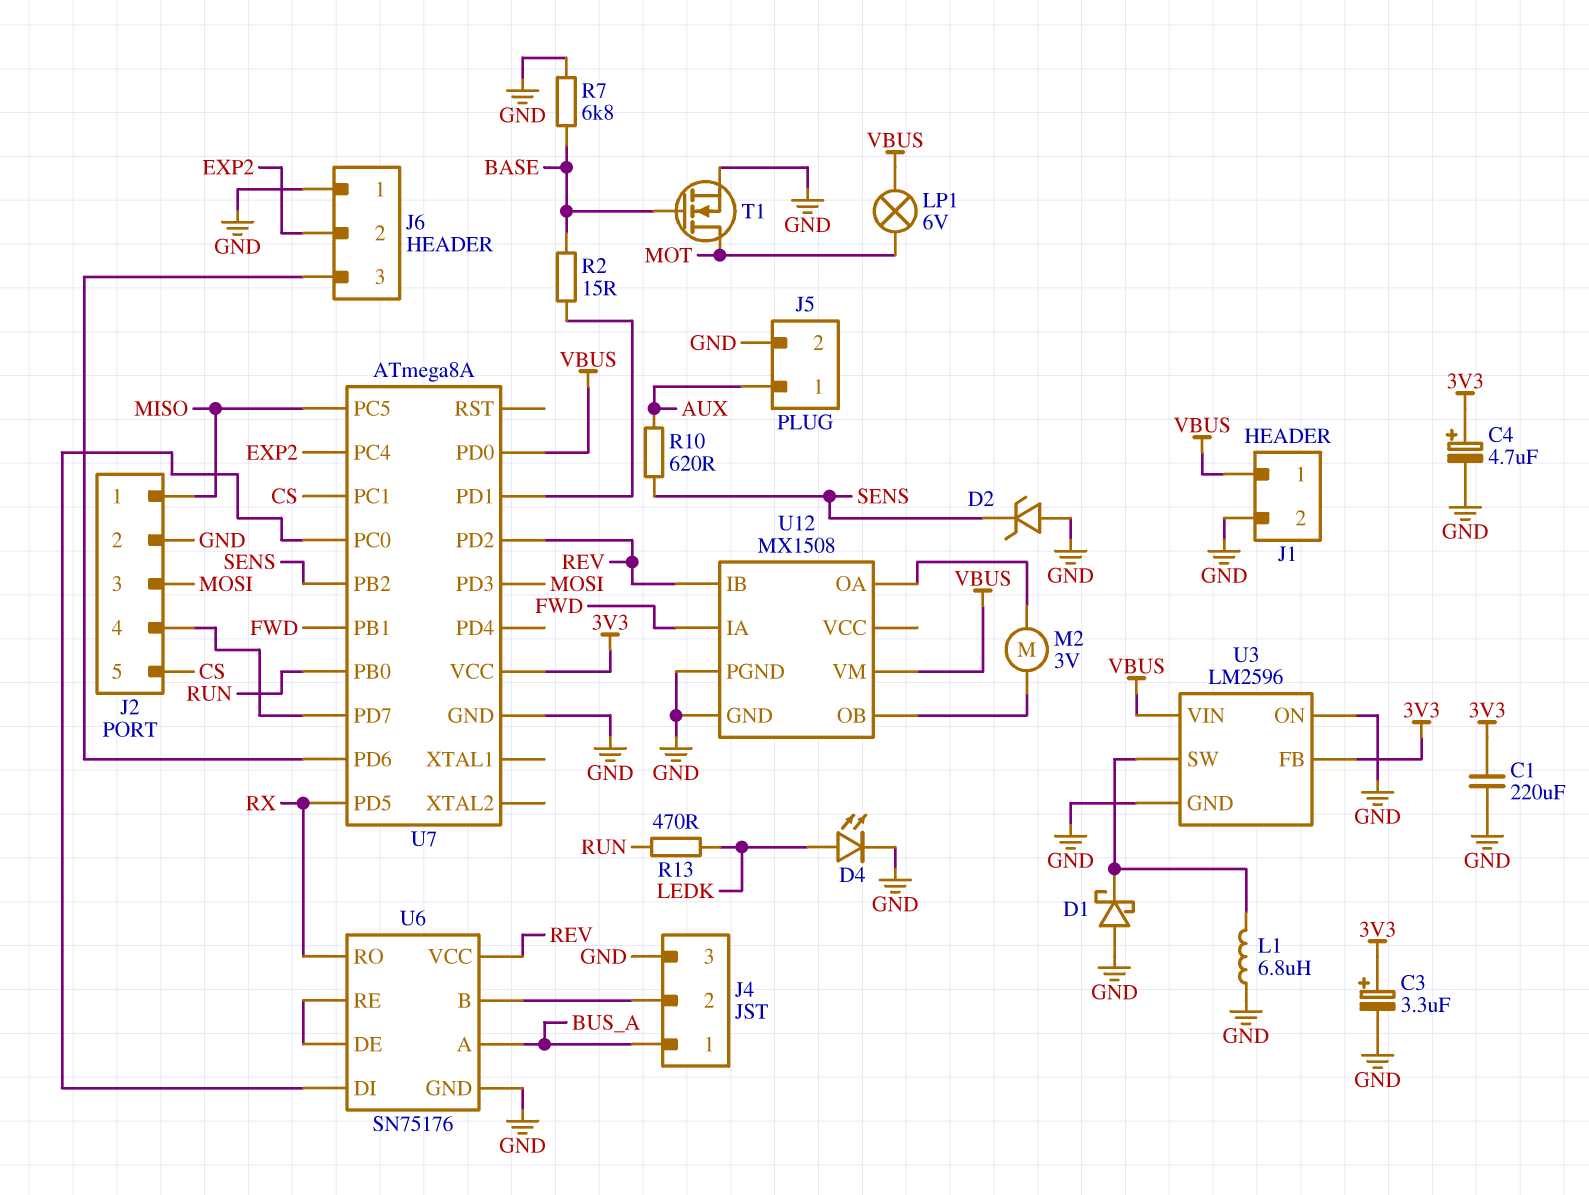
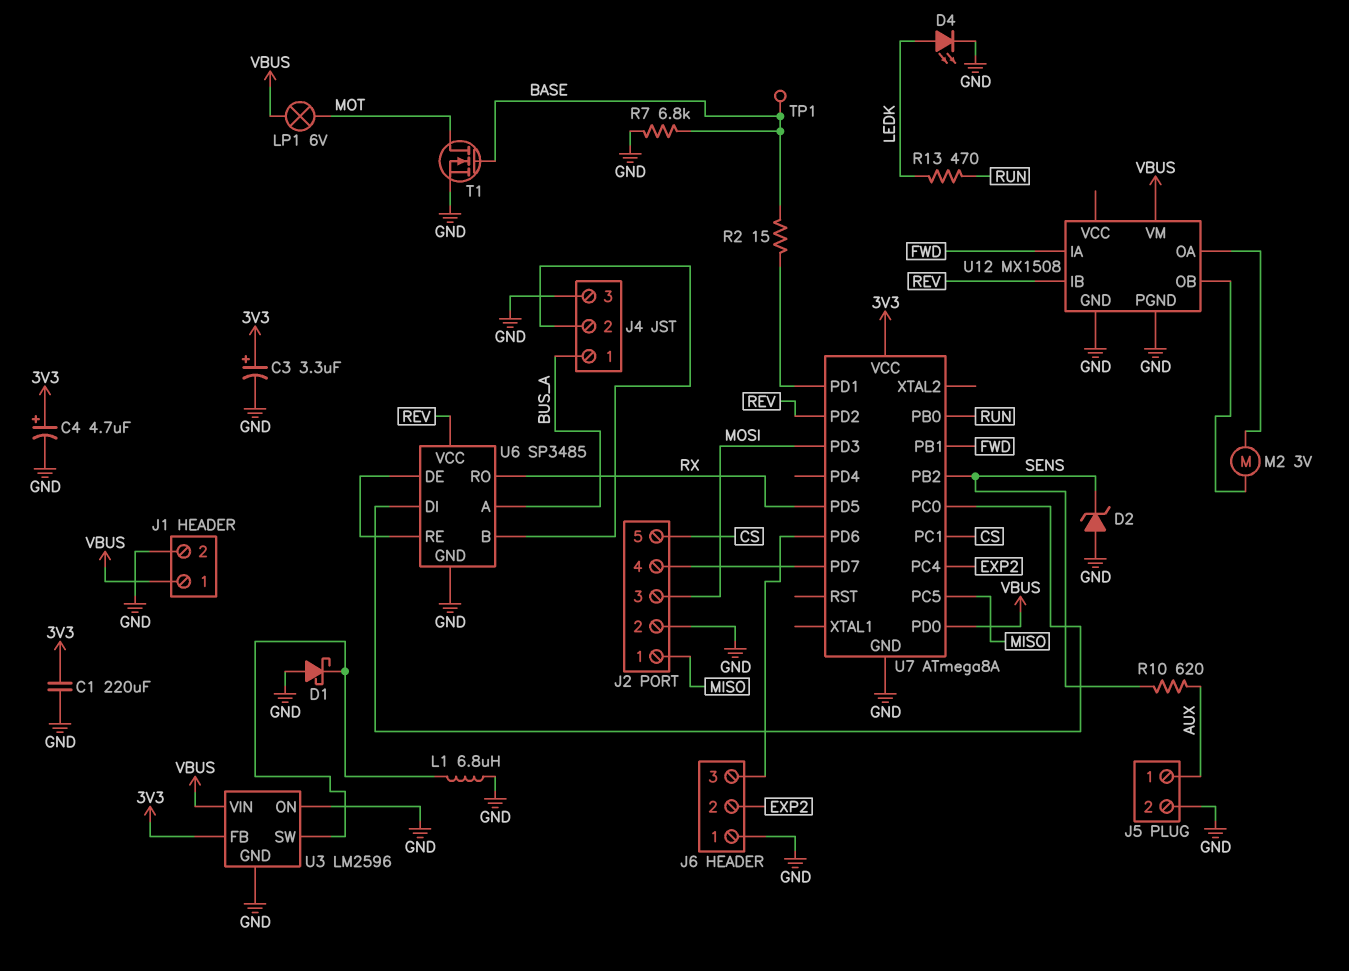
TP1: none -> test point (BASE)
U6: SN75176 -> SP3485

